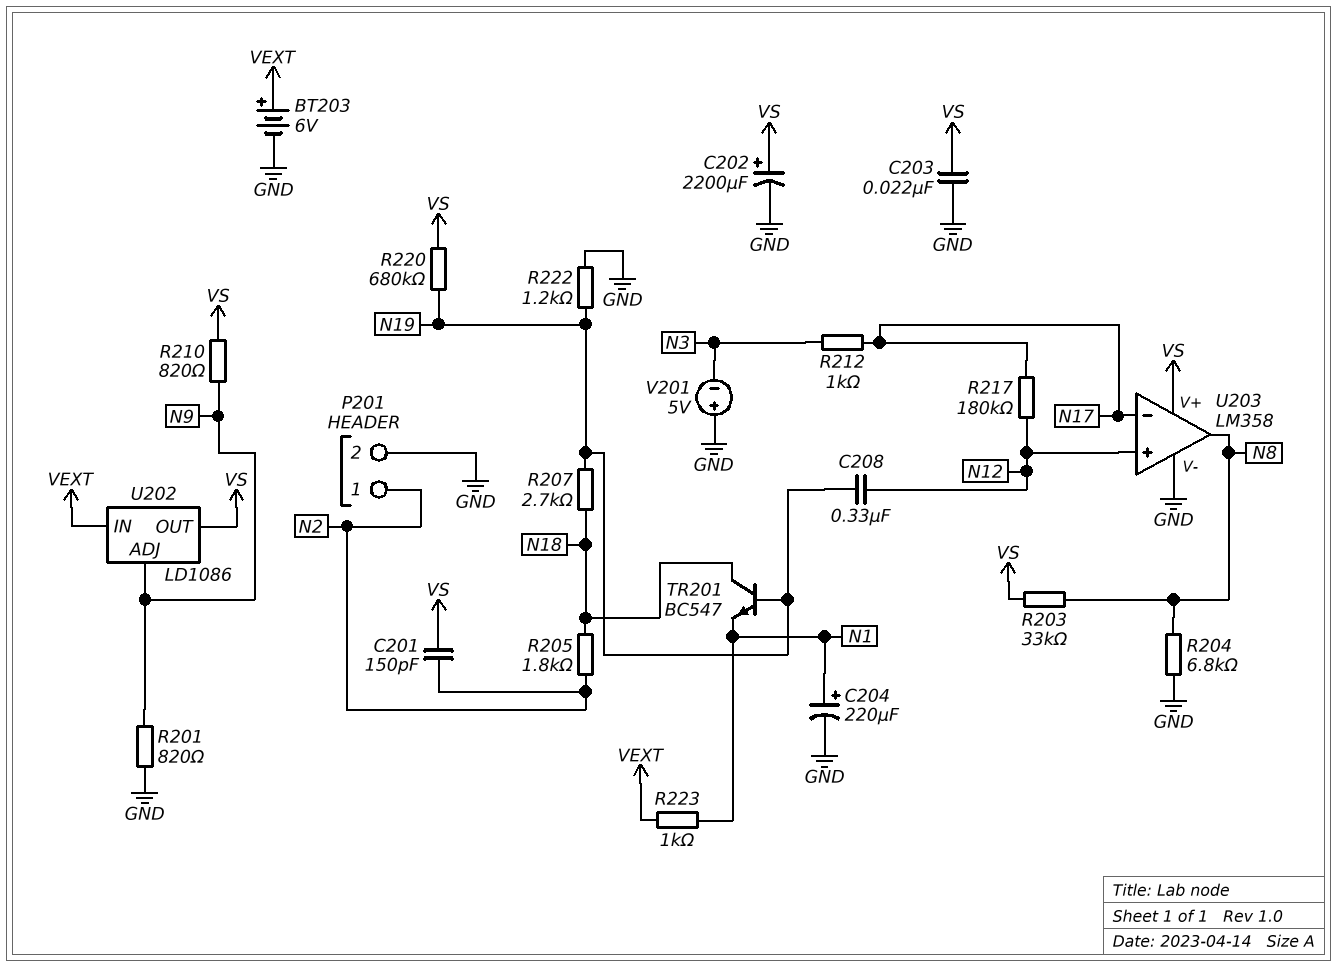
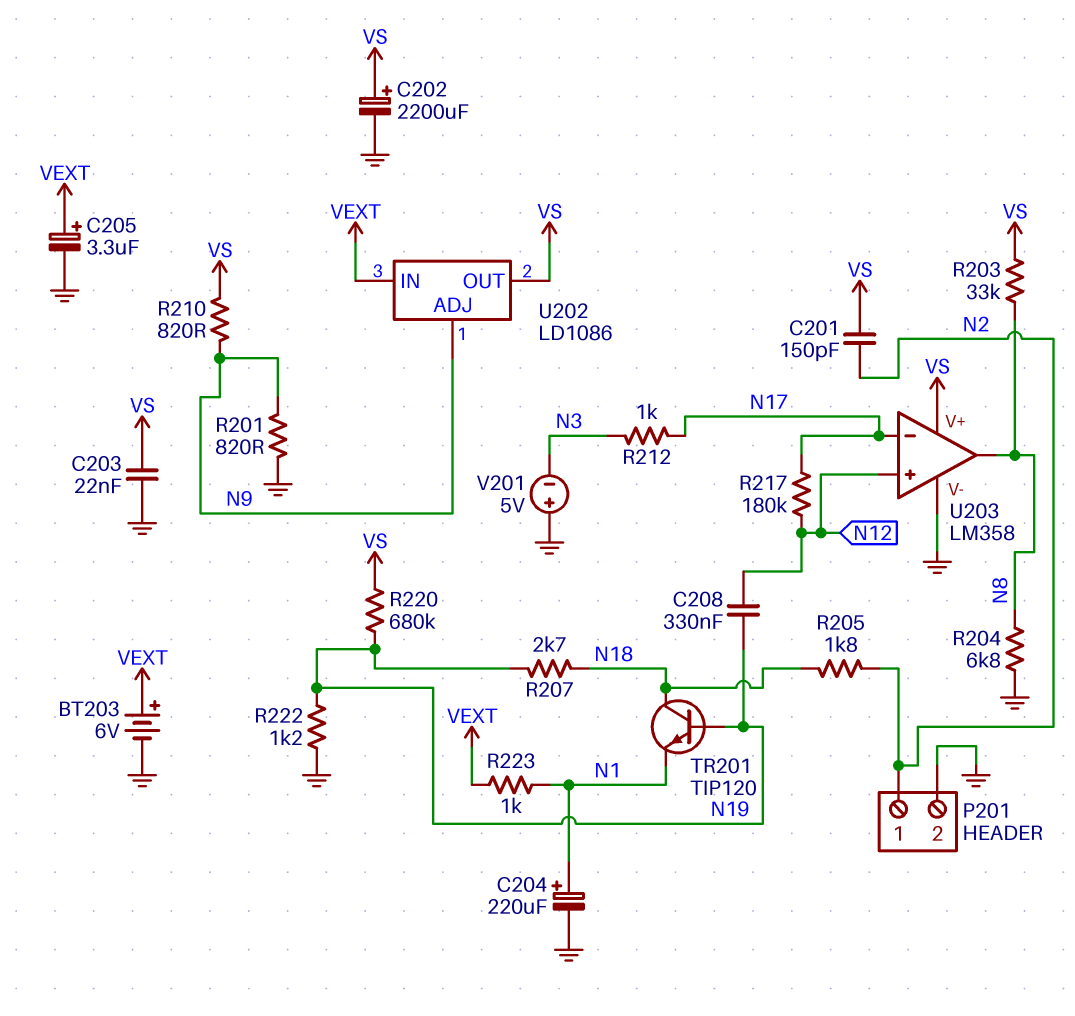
C205: none -> 3.3uF (plus VEXT, minus GND)
TR201: NPN BC547 (B N19, C N18, E N1) -> NPN TIP120 (B N19, C N18, E N1)

